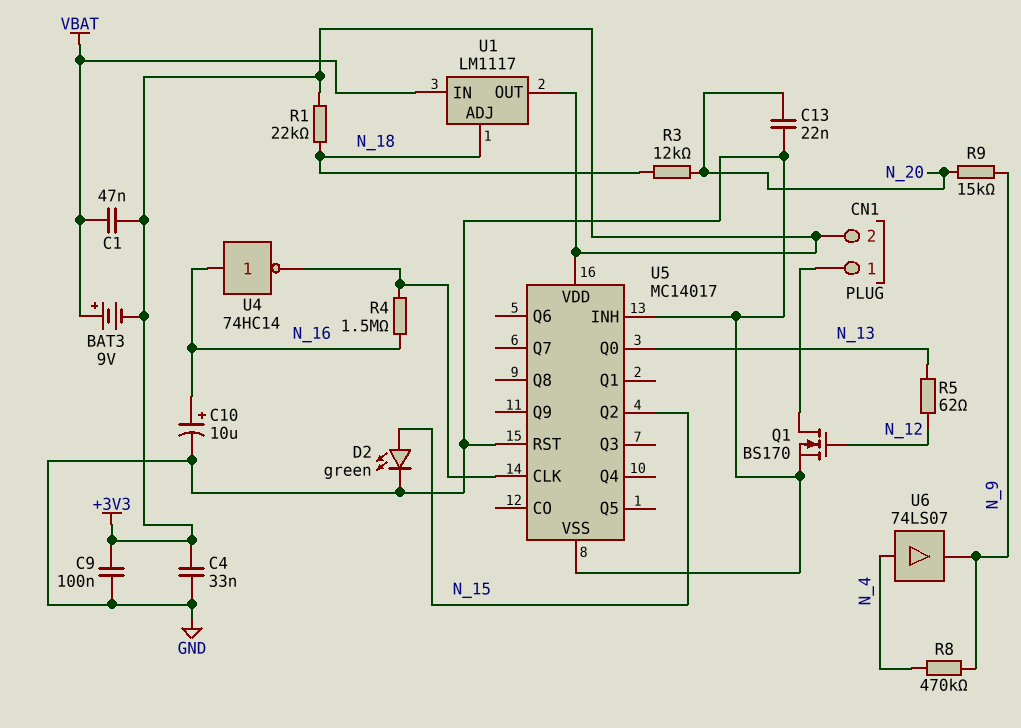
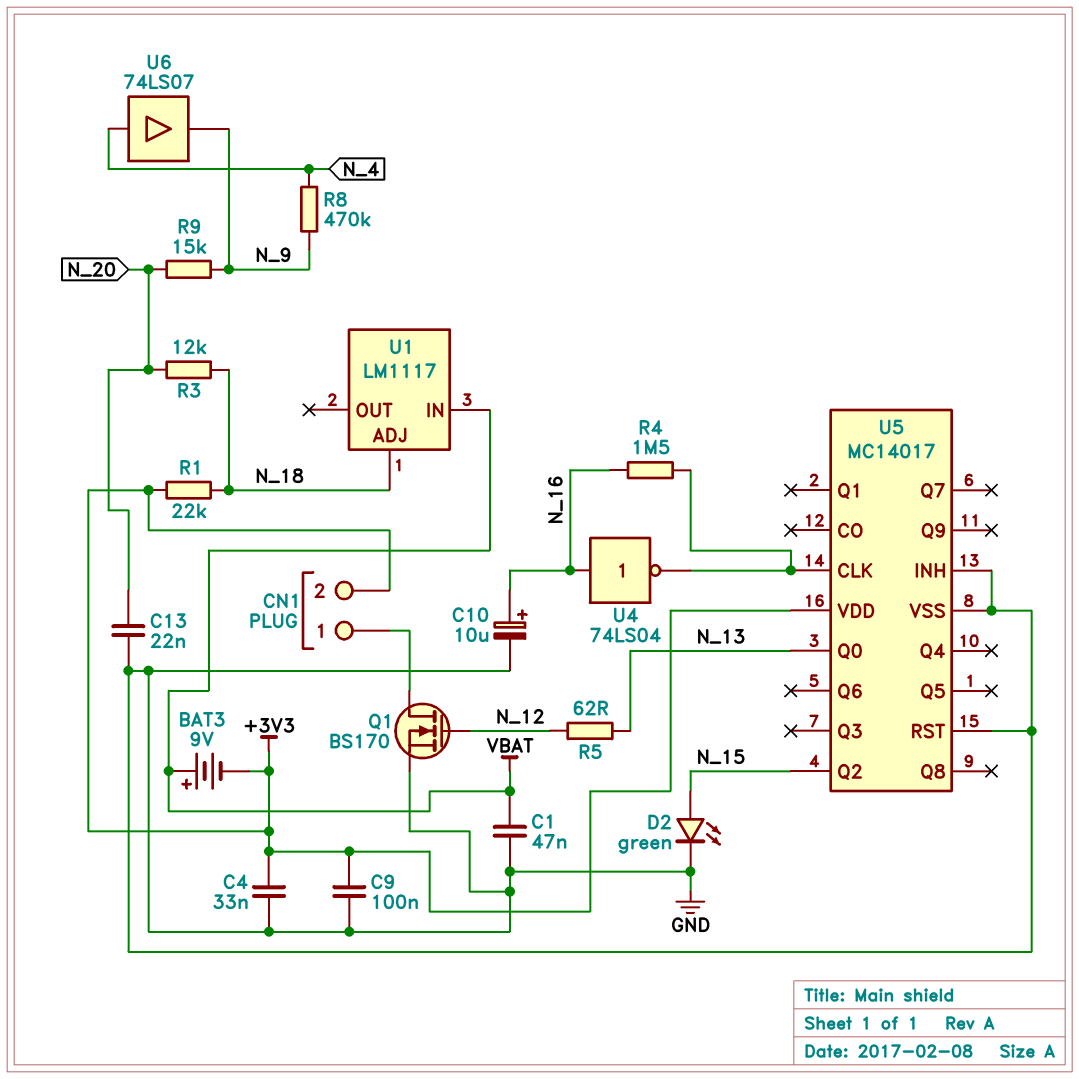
C1: 47nF (+3V3, VBAT) -> 47nF (GND, VBAT)
U1 pin OUT: +3V3 -> none
U4: NOT 74HC14 (in N_16, out U5/CLK) -> NOT 74LS04 (in N_16, out U5/CLK)

